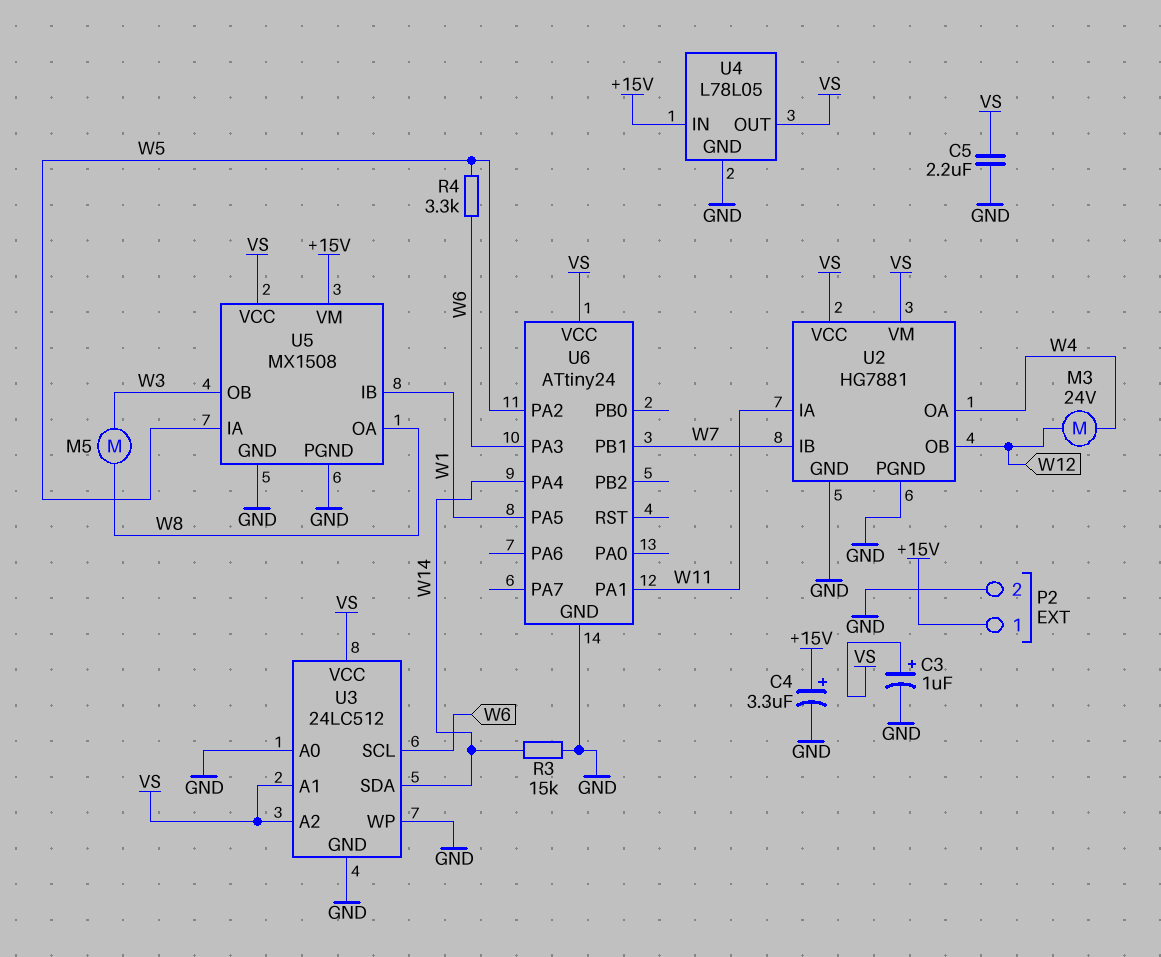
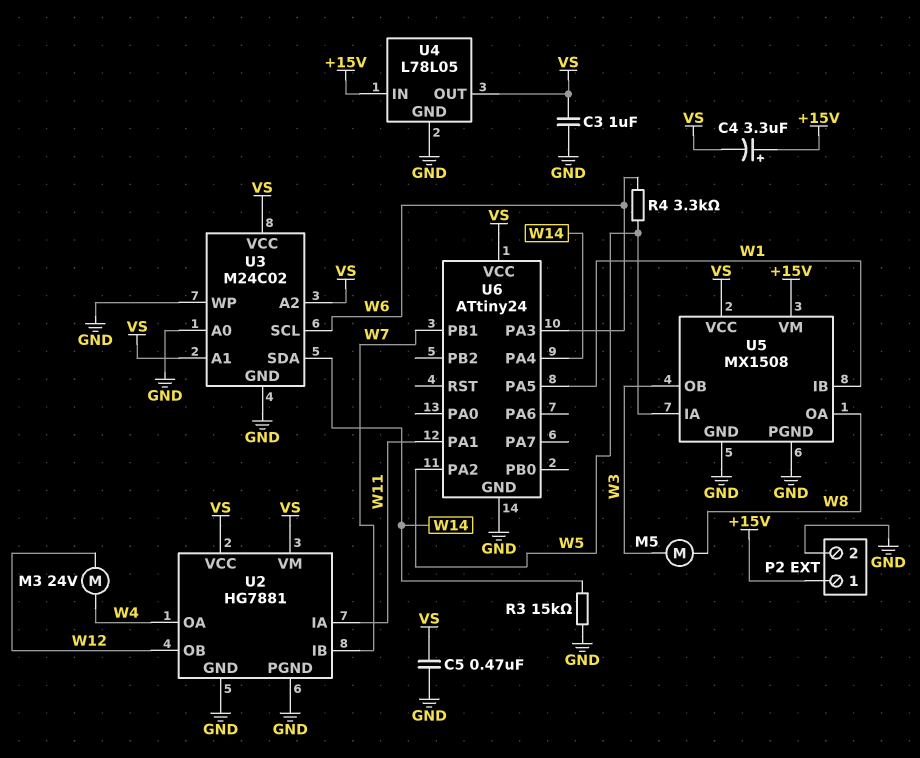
C3: 1uF (plus VS, minus GND) -> 1uF (GND, VS)
C4: 3.3uF (plus +15V, minus GND) -> 3.3uF (plus +15V, minus VS)
C5: 2.2uF (GND, VS) -> 470nF (GND, VS)
U3: 24LC512 -> M24C02

